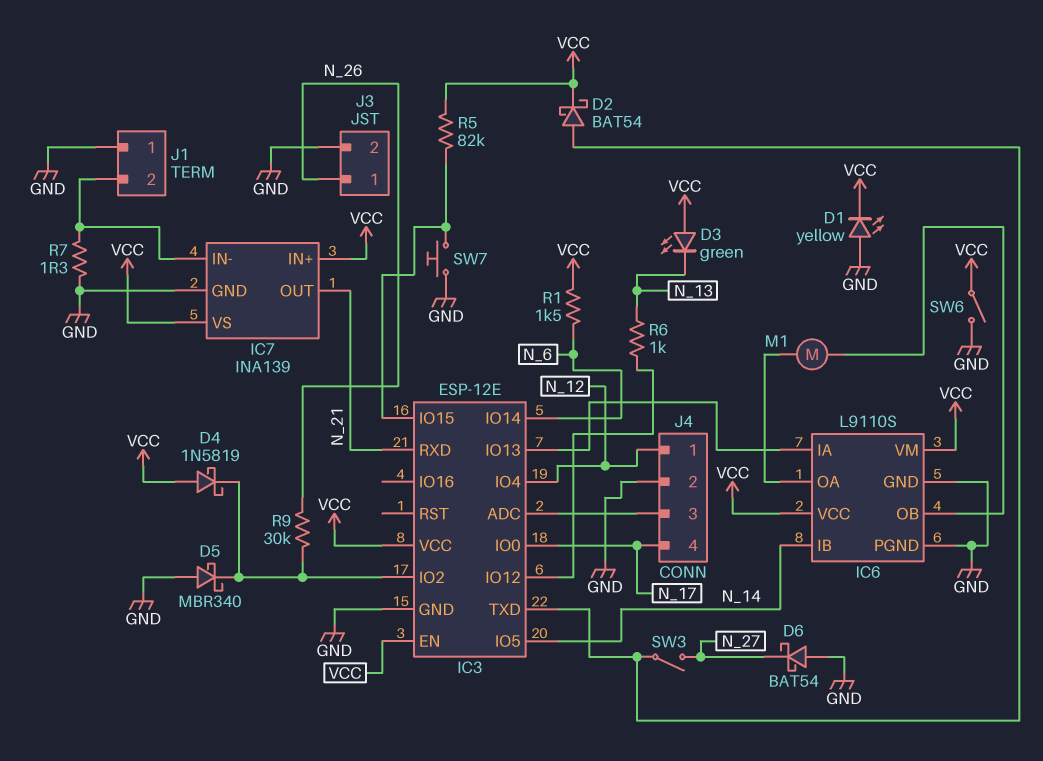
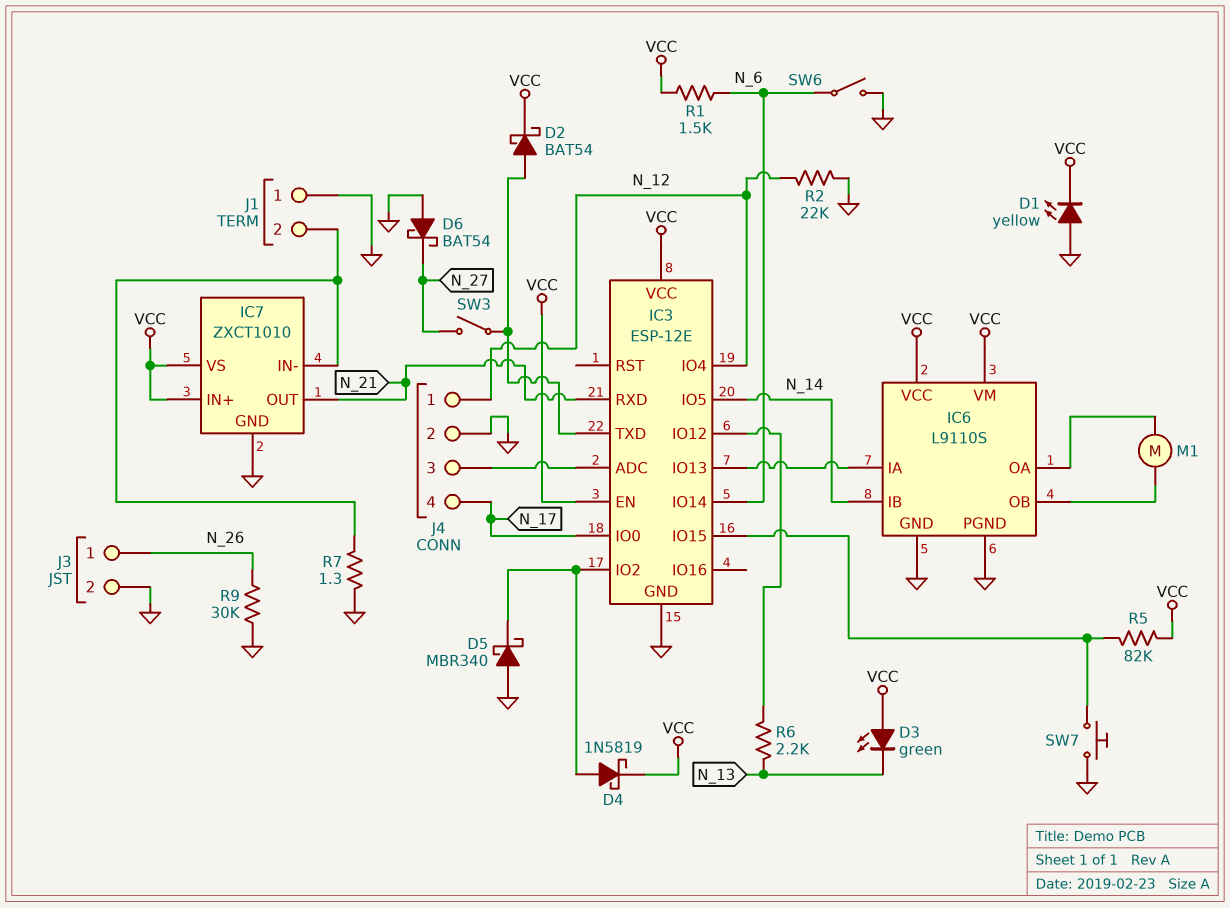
D4: schottky 1N5819 (A VCC, K IC3/IO2) -> schottky 1N5819 (A IC3/IO2, K VCC)
IC7: INA139 -> ZXCT1010
R2: none -> 22k (GND, N_12)
R6: 1k (IC3/IO12, N_13) -> 2.2k (IC3/IO12, N_13)
R9: 30k (IC3/IO2, N_26) -> 30k (GND, N_26)
SW6: switch (GND, VCC) -> switch (GND, N_6)

